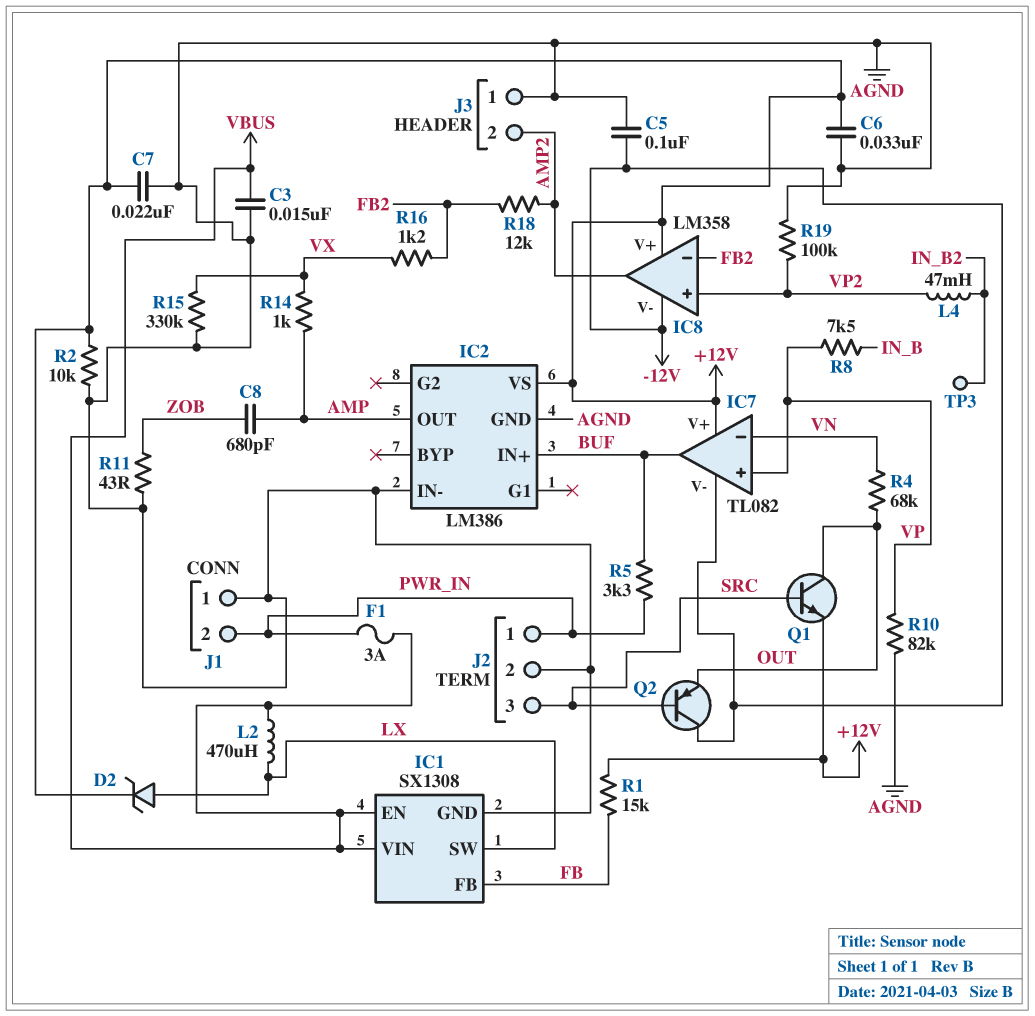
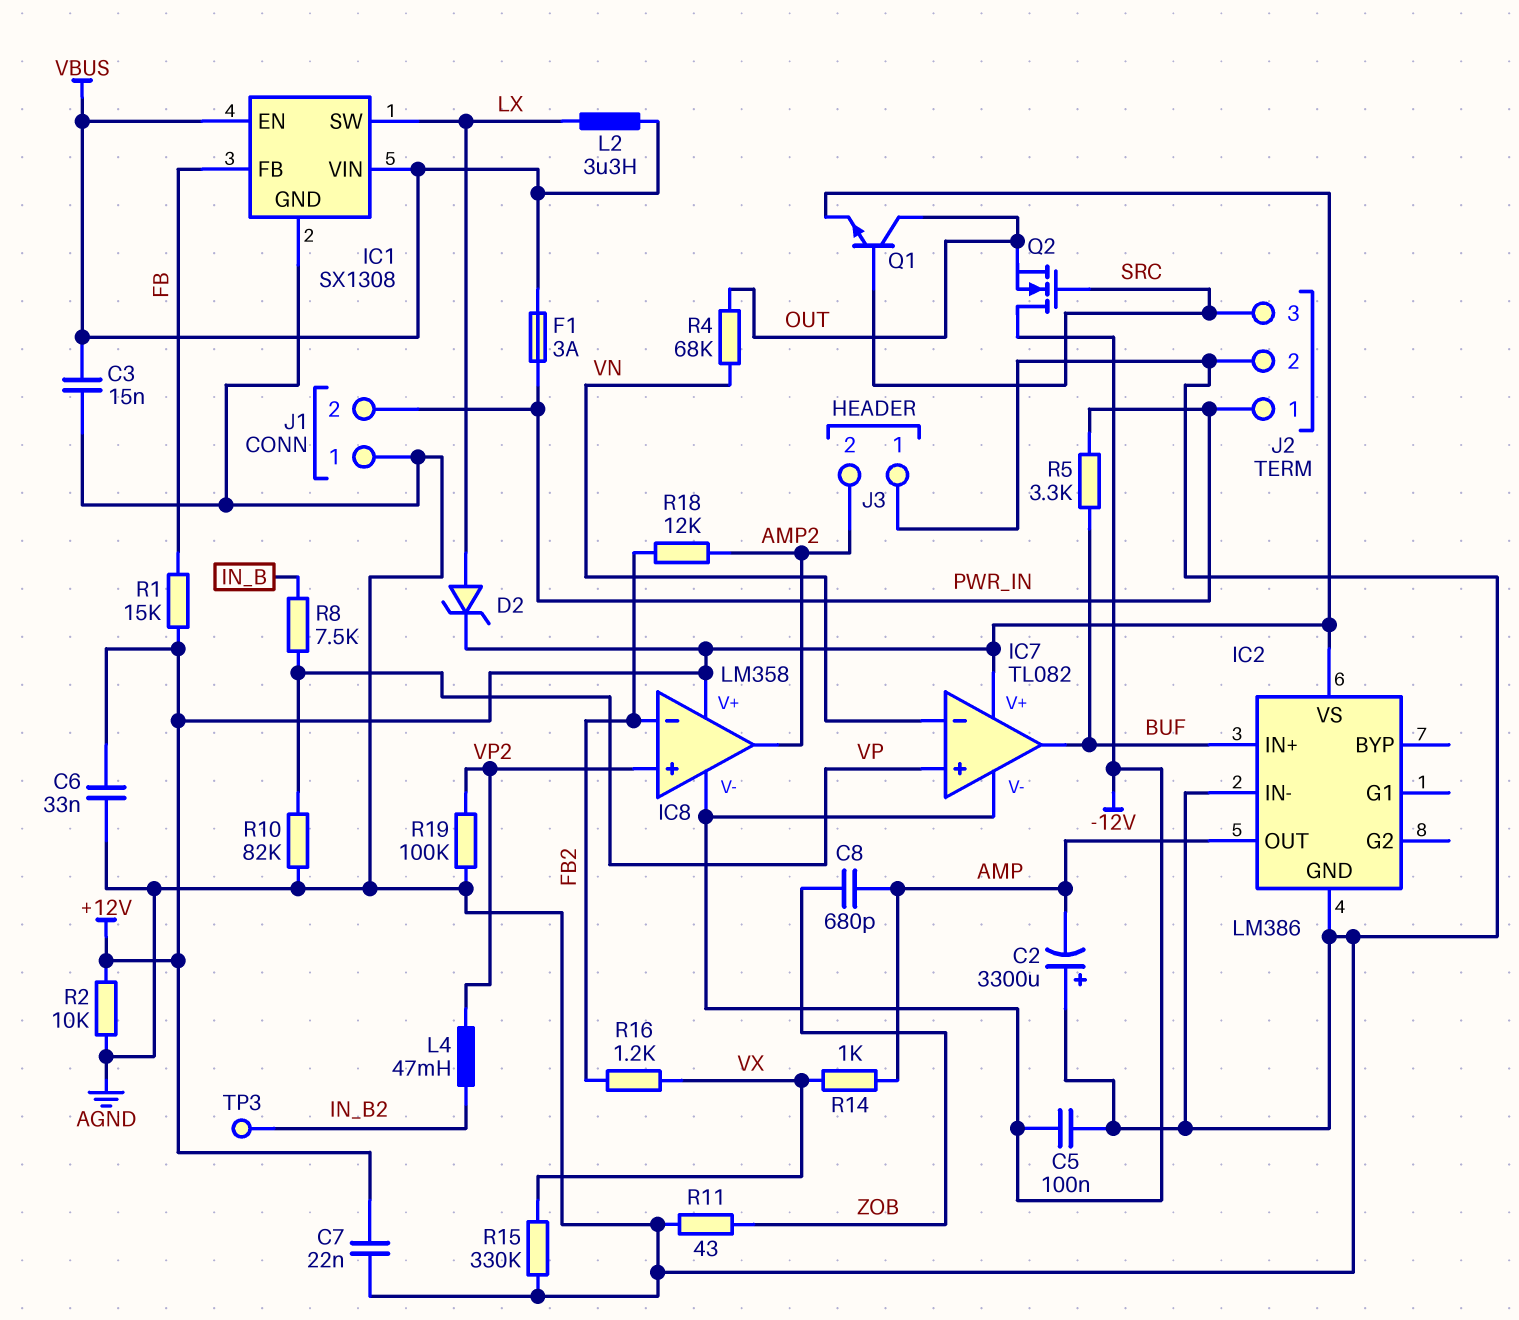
C2: none -> 3300uF (plus AGND, minus AMP)
L2: 470uH (LX, VBUS) -> 3.3uH (LX, VBUS)
Q2: PNP (B SRC, C -12V, E OUT) -> NMOS (G SRC, D -12V, S OUT)

